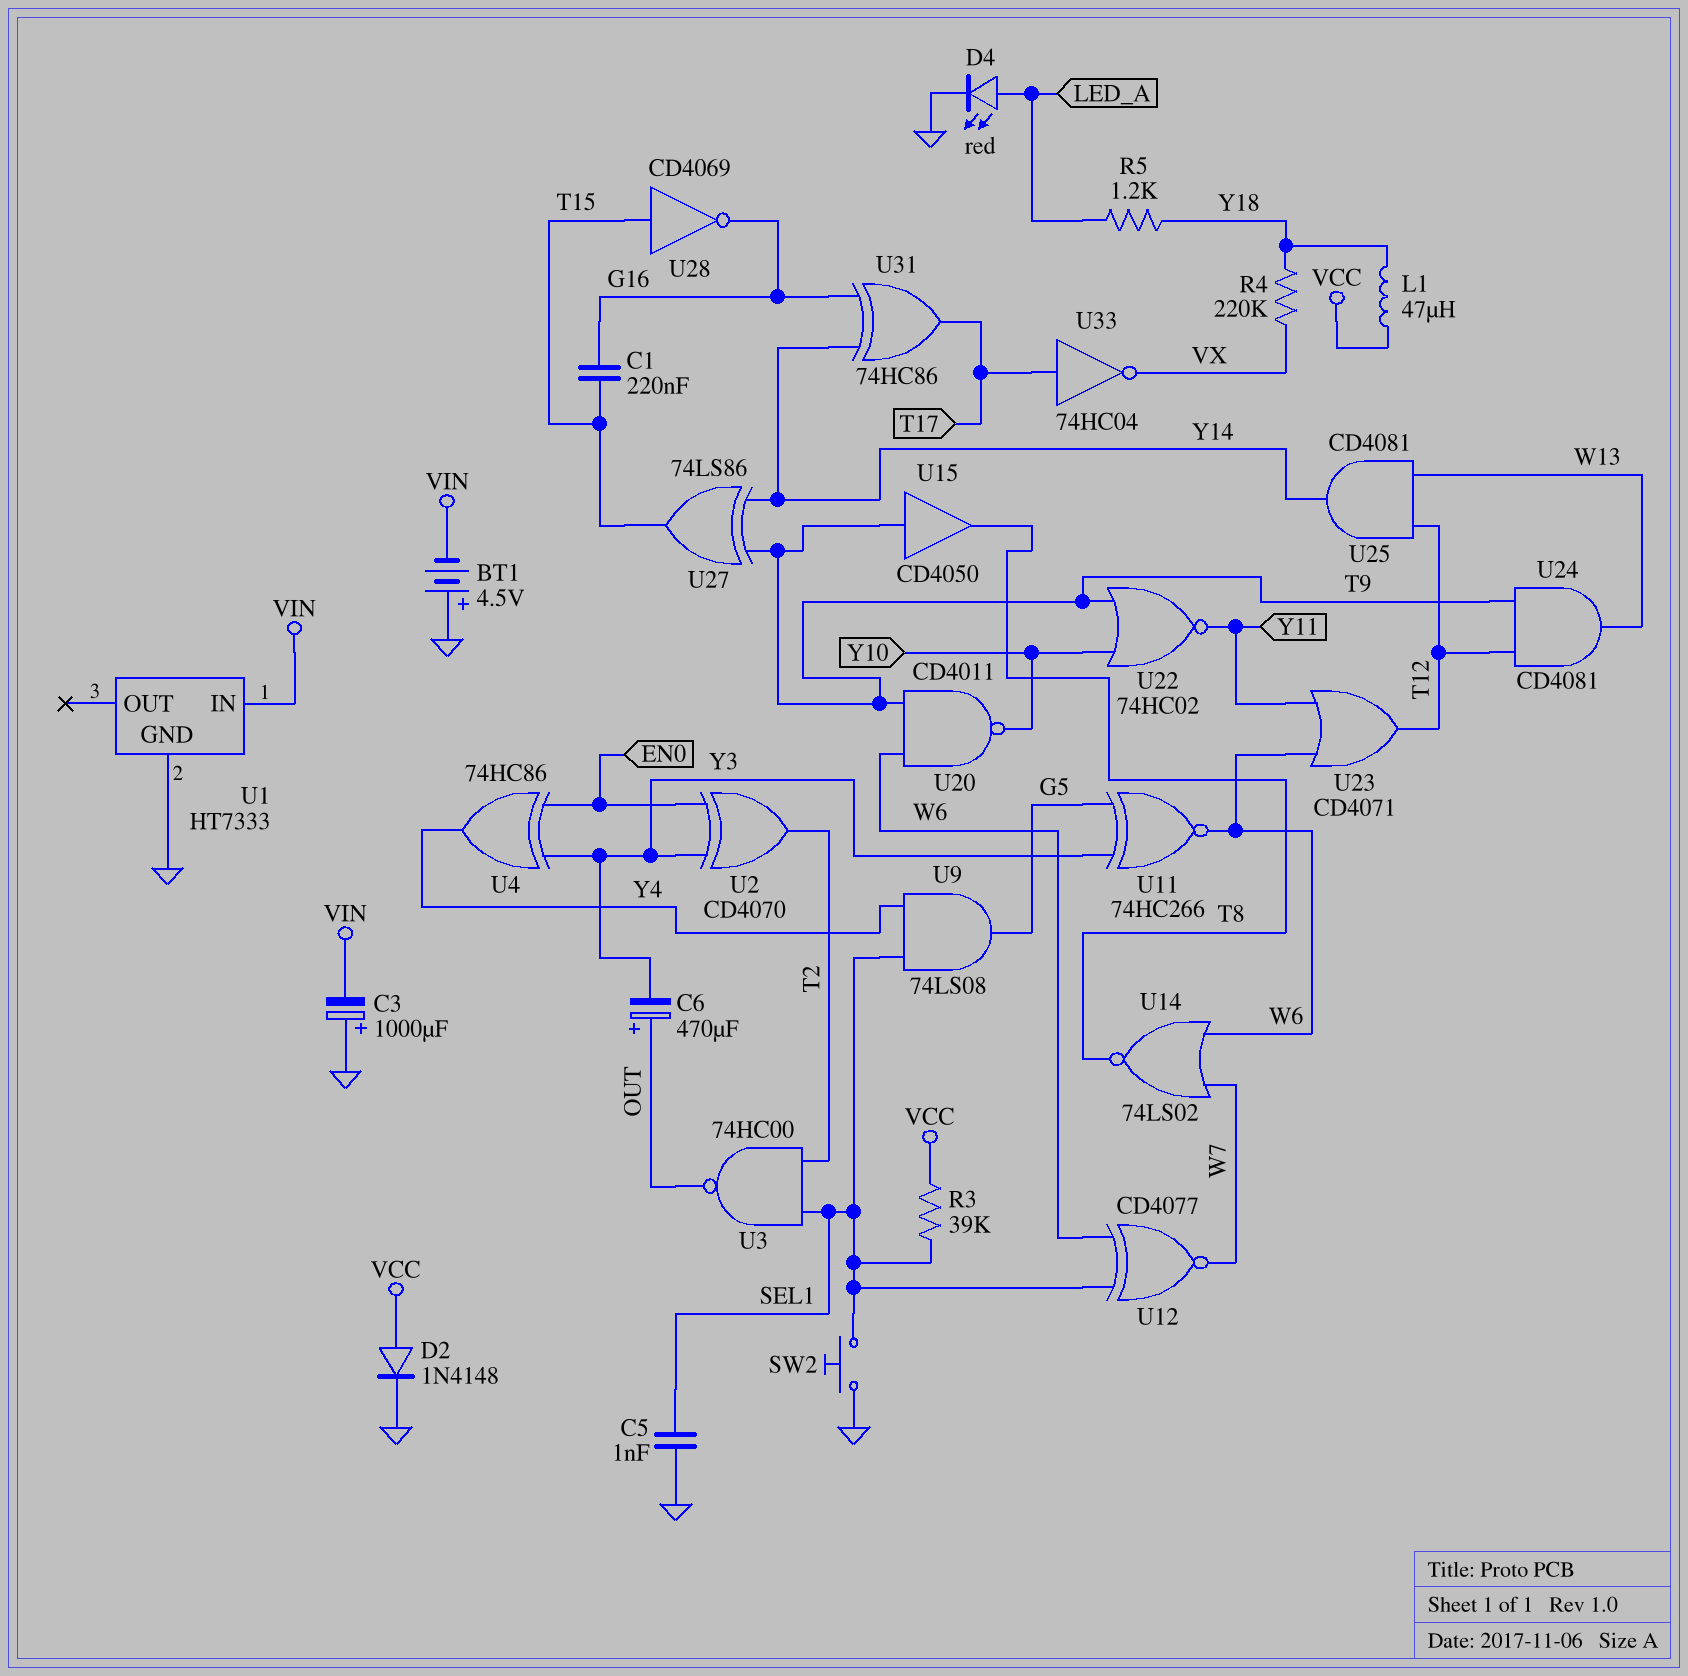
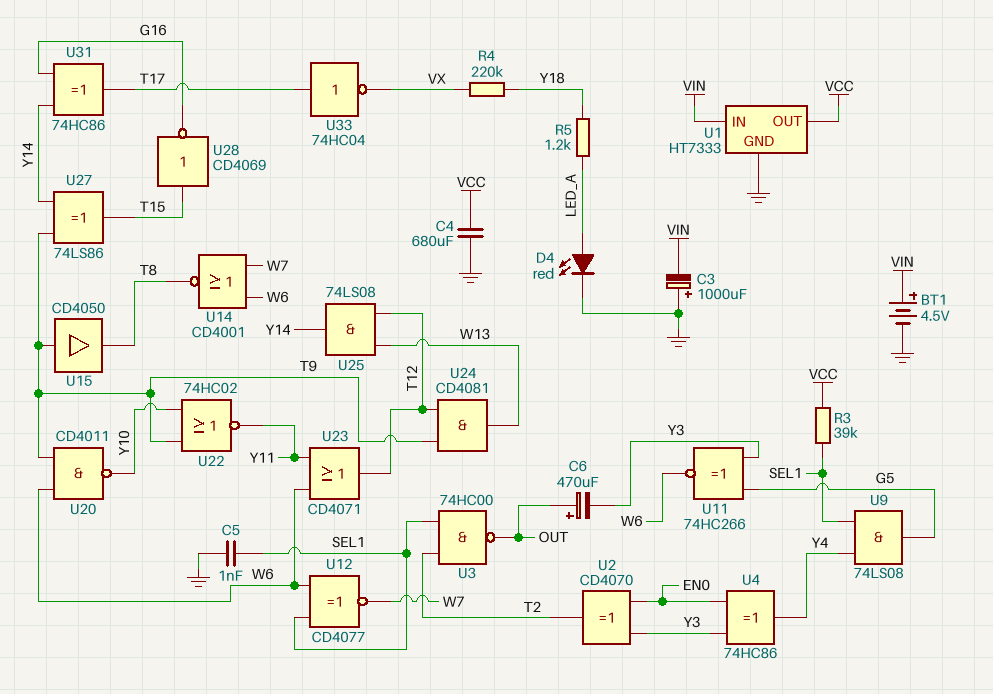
BT1: 4.5V (plus GND, minus VIN) -> 4.5V (plus VIN, minus GND)
C1: 220nF (G16, T15) -> none
C4: none -> 680uF (GND, VCC)
D2: diode 1N4148 (A VCC, K GND) -> none
L1: 47uH (VCC, Y18) -> none
SW2: button (GND, SEL1) -> none
U1 pin OUT: none -> VCC
U14: NOR 74LS02 (in W6, in W7, out T8) -> NOR CD4001 (in W6, in W7, out T8)
U25: AND CD4081 (in T12, in W13, out Y14) -> AND 74LS08 (in T12, in W13, out Y14)

